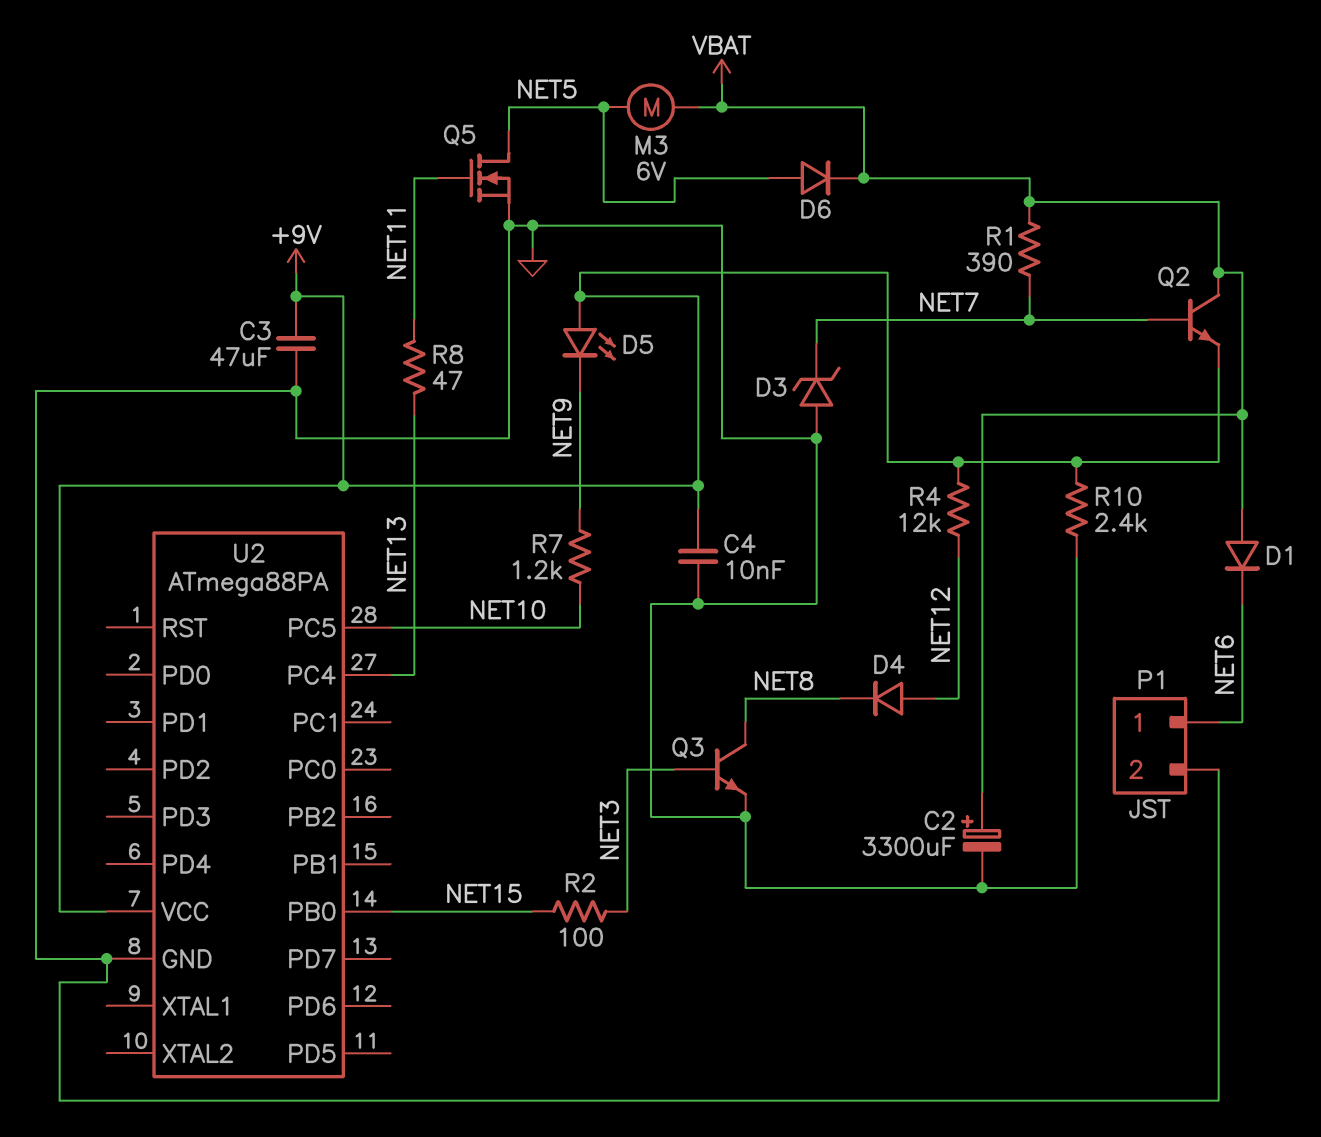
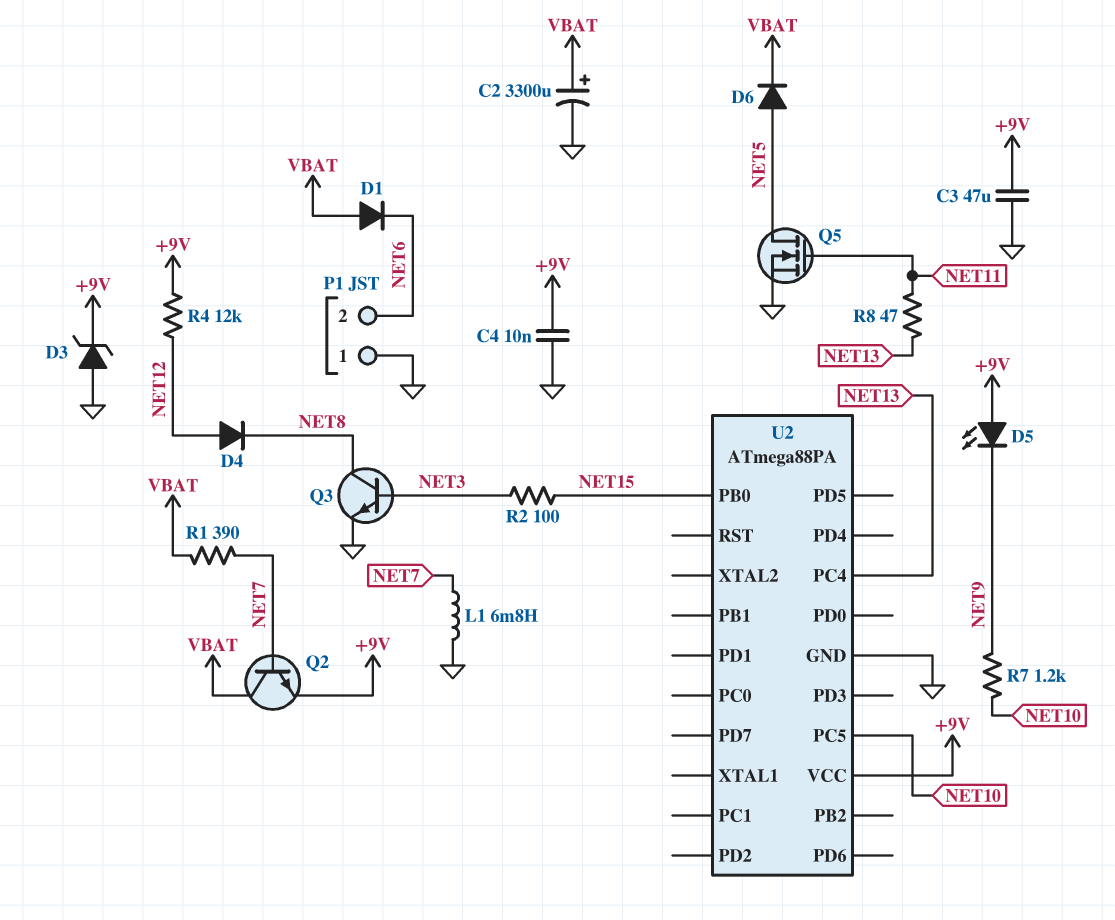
D3: zener (A GND, K NET7) -> zener (A GND, K +9V)
L1: none -> 6.8mH (GND, NET7)
M3: motor 6V (NET5, VBAT) -> none
P1 pin 1: NET6 -> GND
P1 pin 2: GND -> NET6
R10: 2.4k (+9V, GND) -> none

